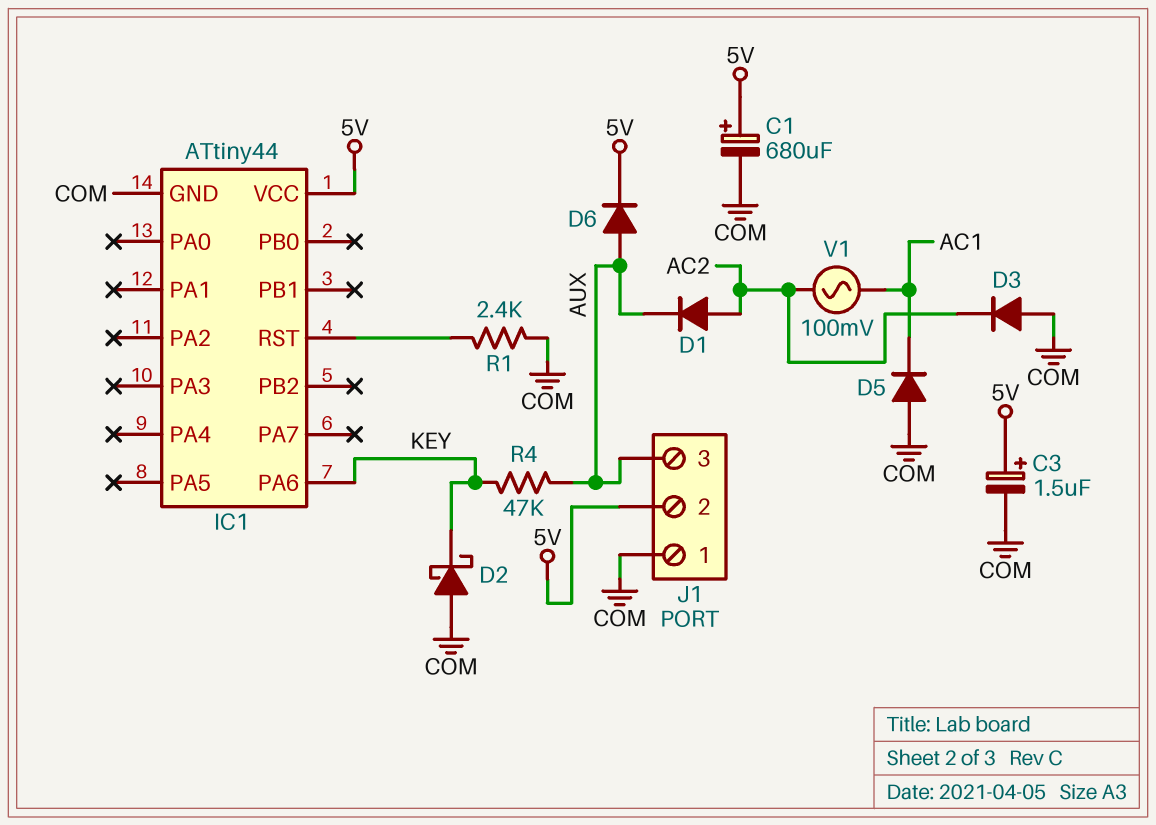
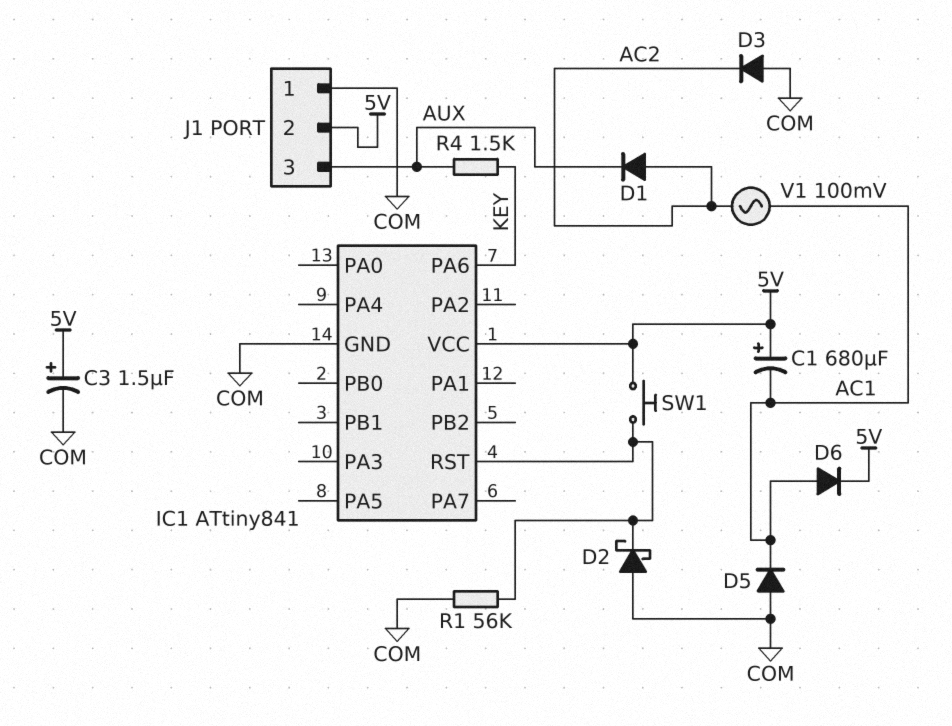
C1: 680uF (plus 5V, minus COM) -> 680uF (plus 5V, minus AC1)
D2: schottky (A COM, K KEY) -> schottky (A COM, K IC1/RST)
D6: diode (A AUX, K 5V) -> diode (A AC1, K 5V)
IC1: ATtiny44 -> ATtiny841
R1: 2.4k (COM, IC1/RST) -> 56k (COM, IC1/RST)
R4: 47k (AUX, KEY) -> 1.5k (AUX, KEY)
SW1: none -> button (5V, IC1/RST)

